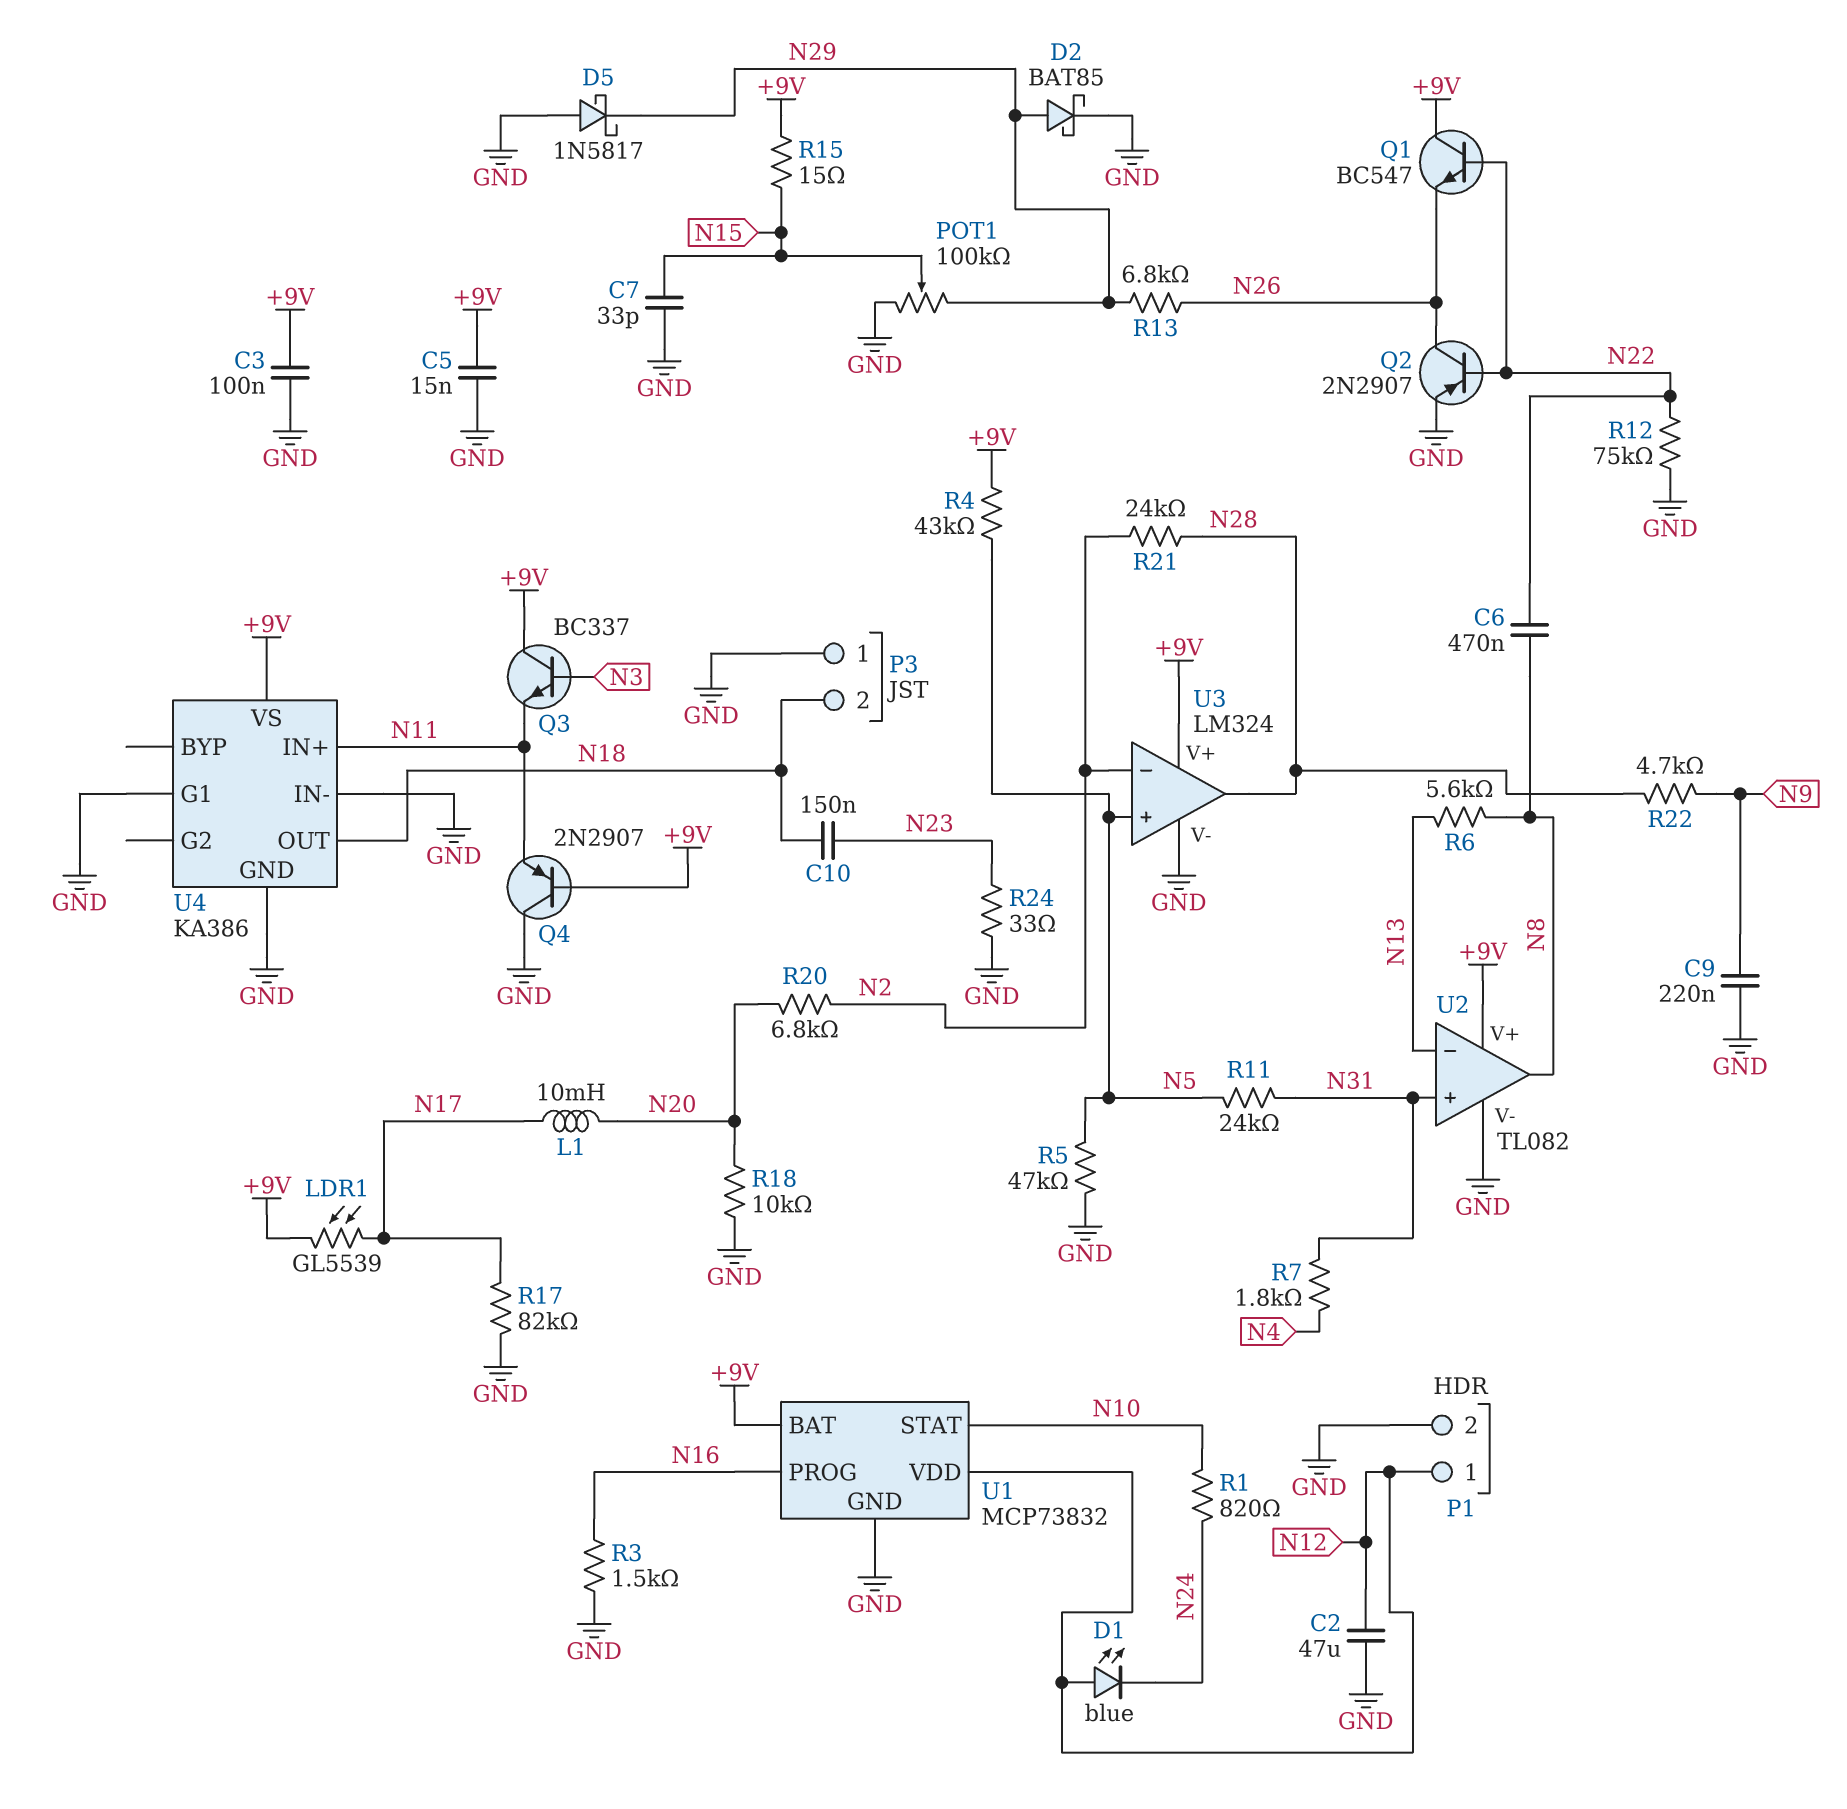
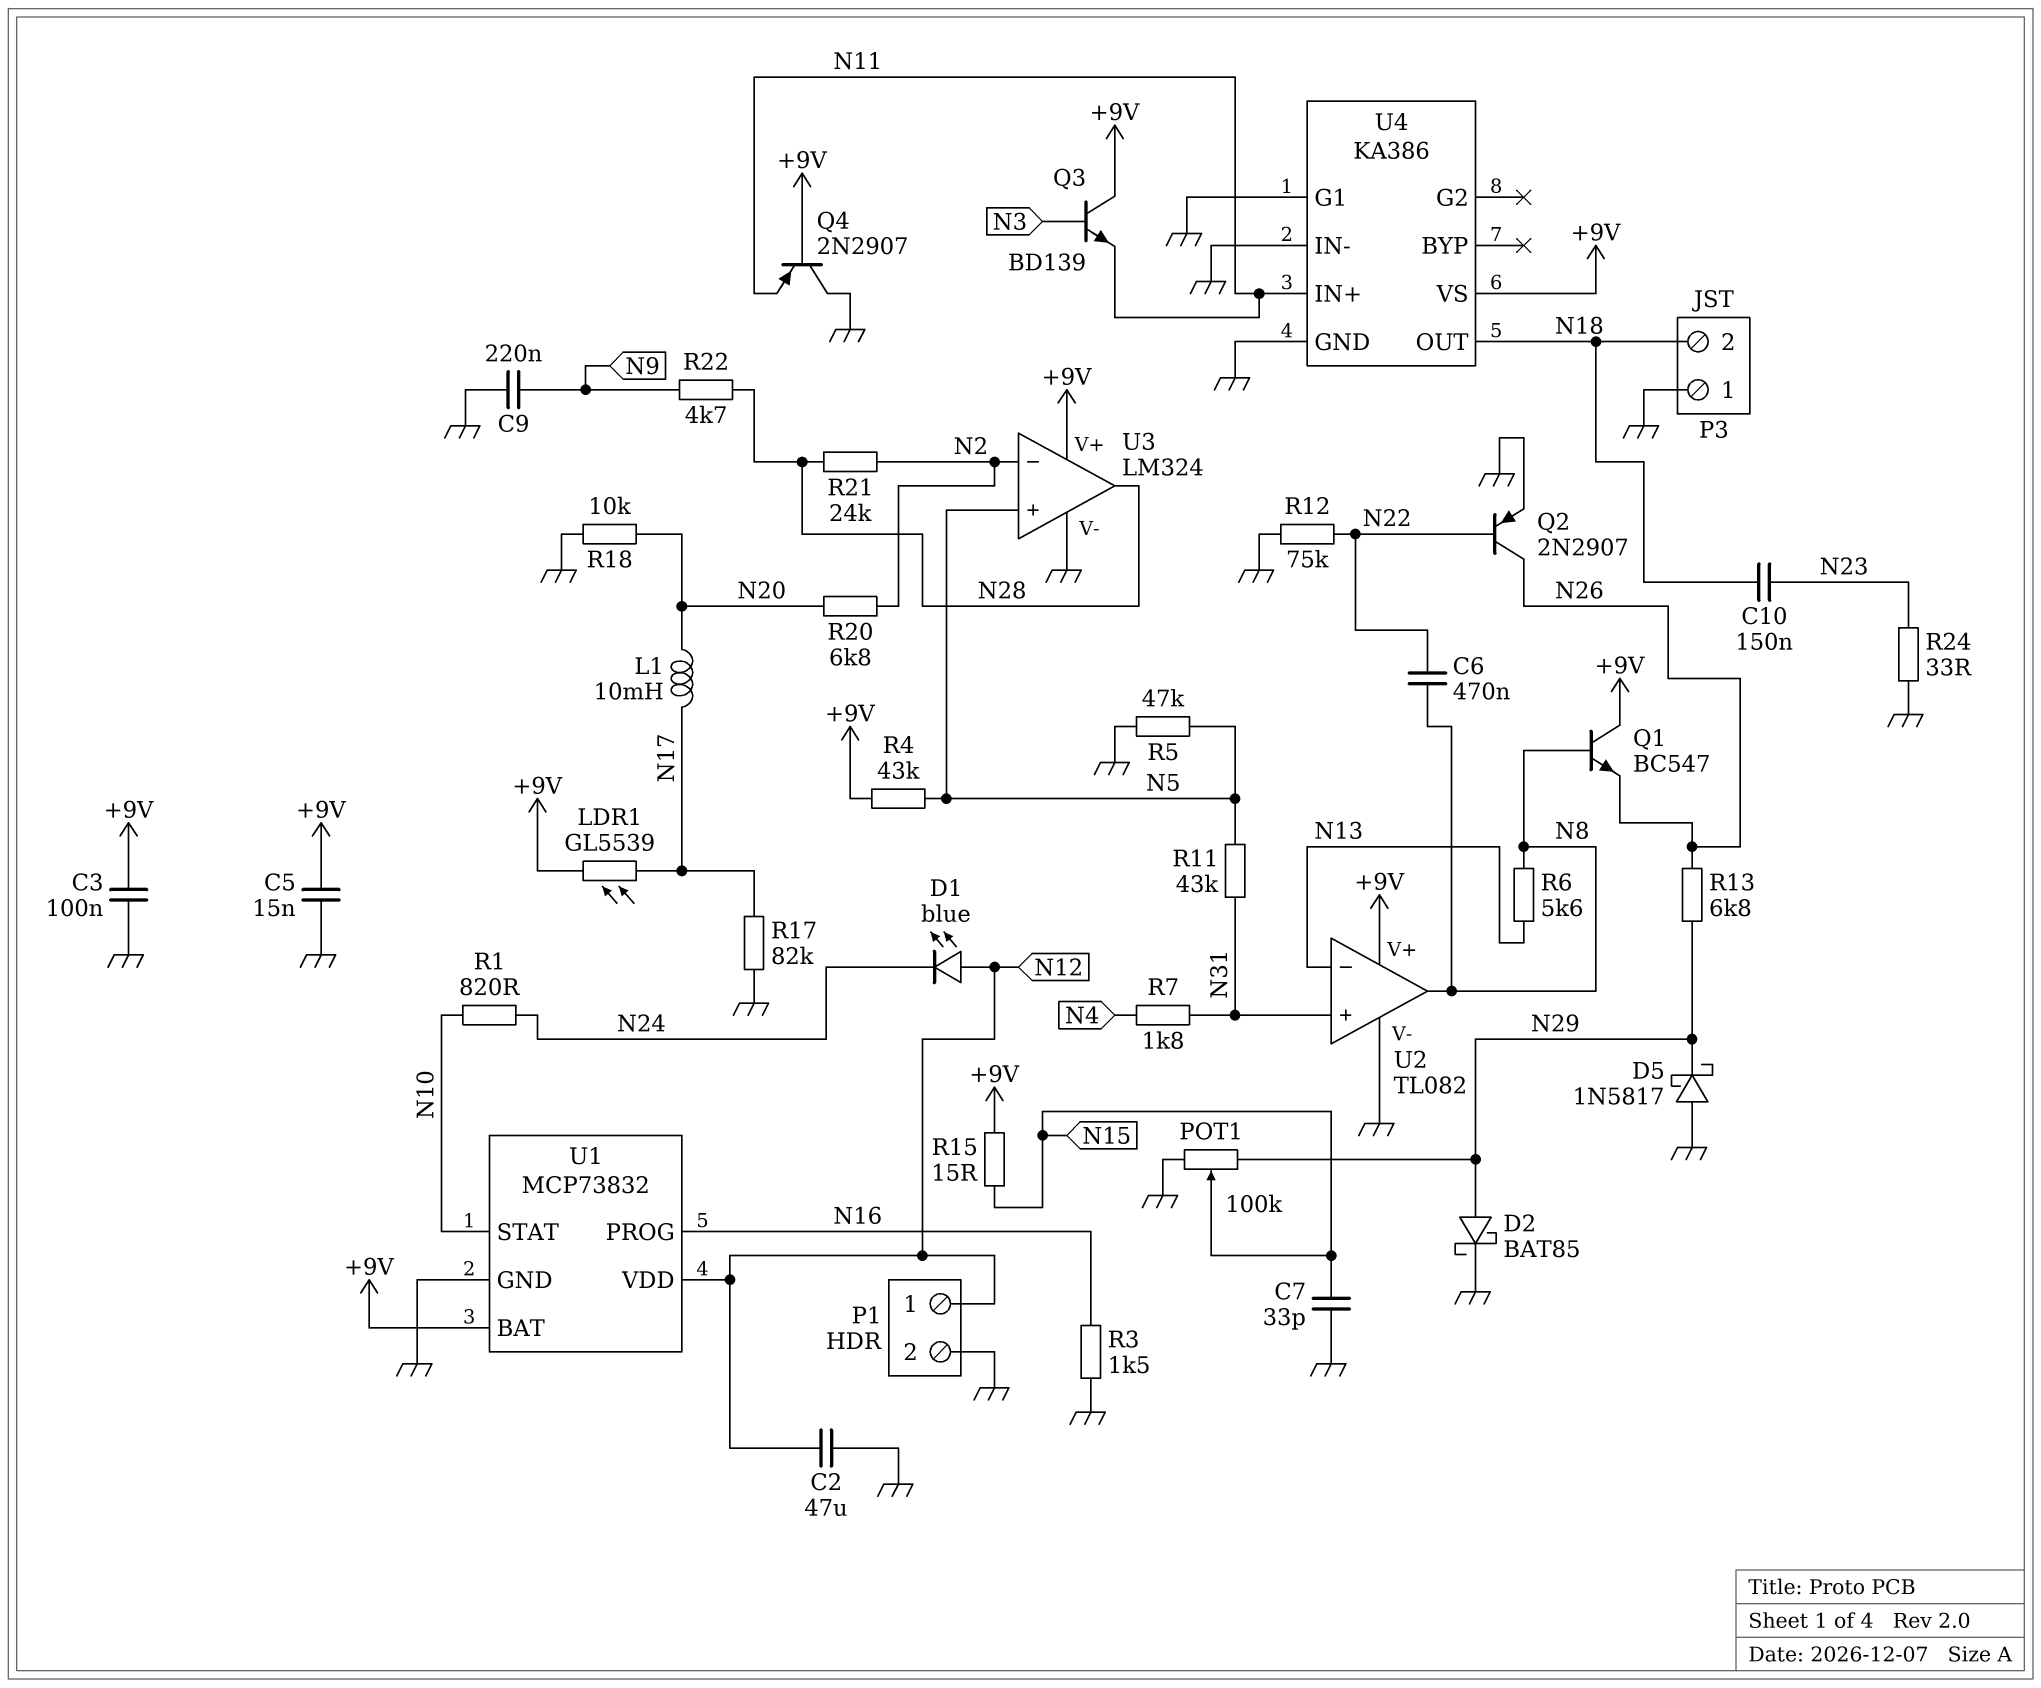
Q1: NPN BC547 (B N22, C +9V, E N26) -> NPN BC547 (B N8, C +9V, E N26)
Q3: NPN BC337 (B N3, C +9V, E N11) -> NPN BD139 (B N3, C +9V, E N11)
R11: 24k (N5, N31) -> 43k (N5, N31)

